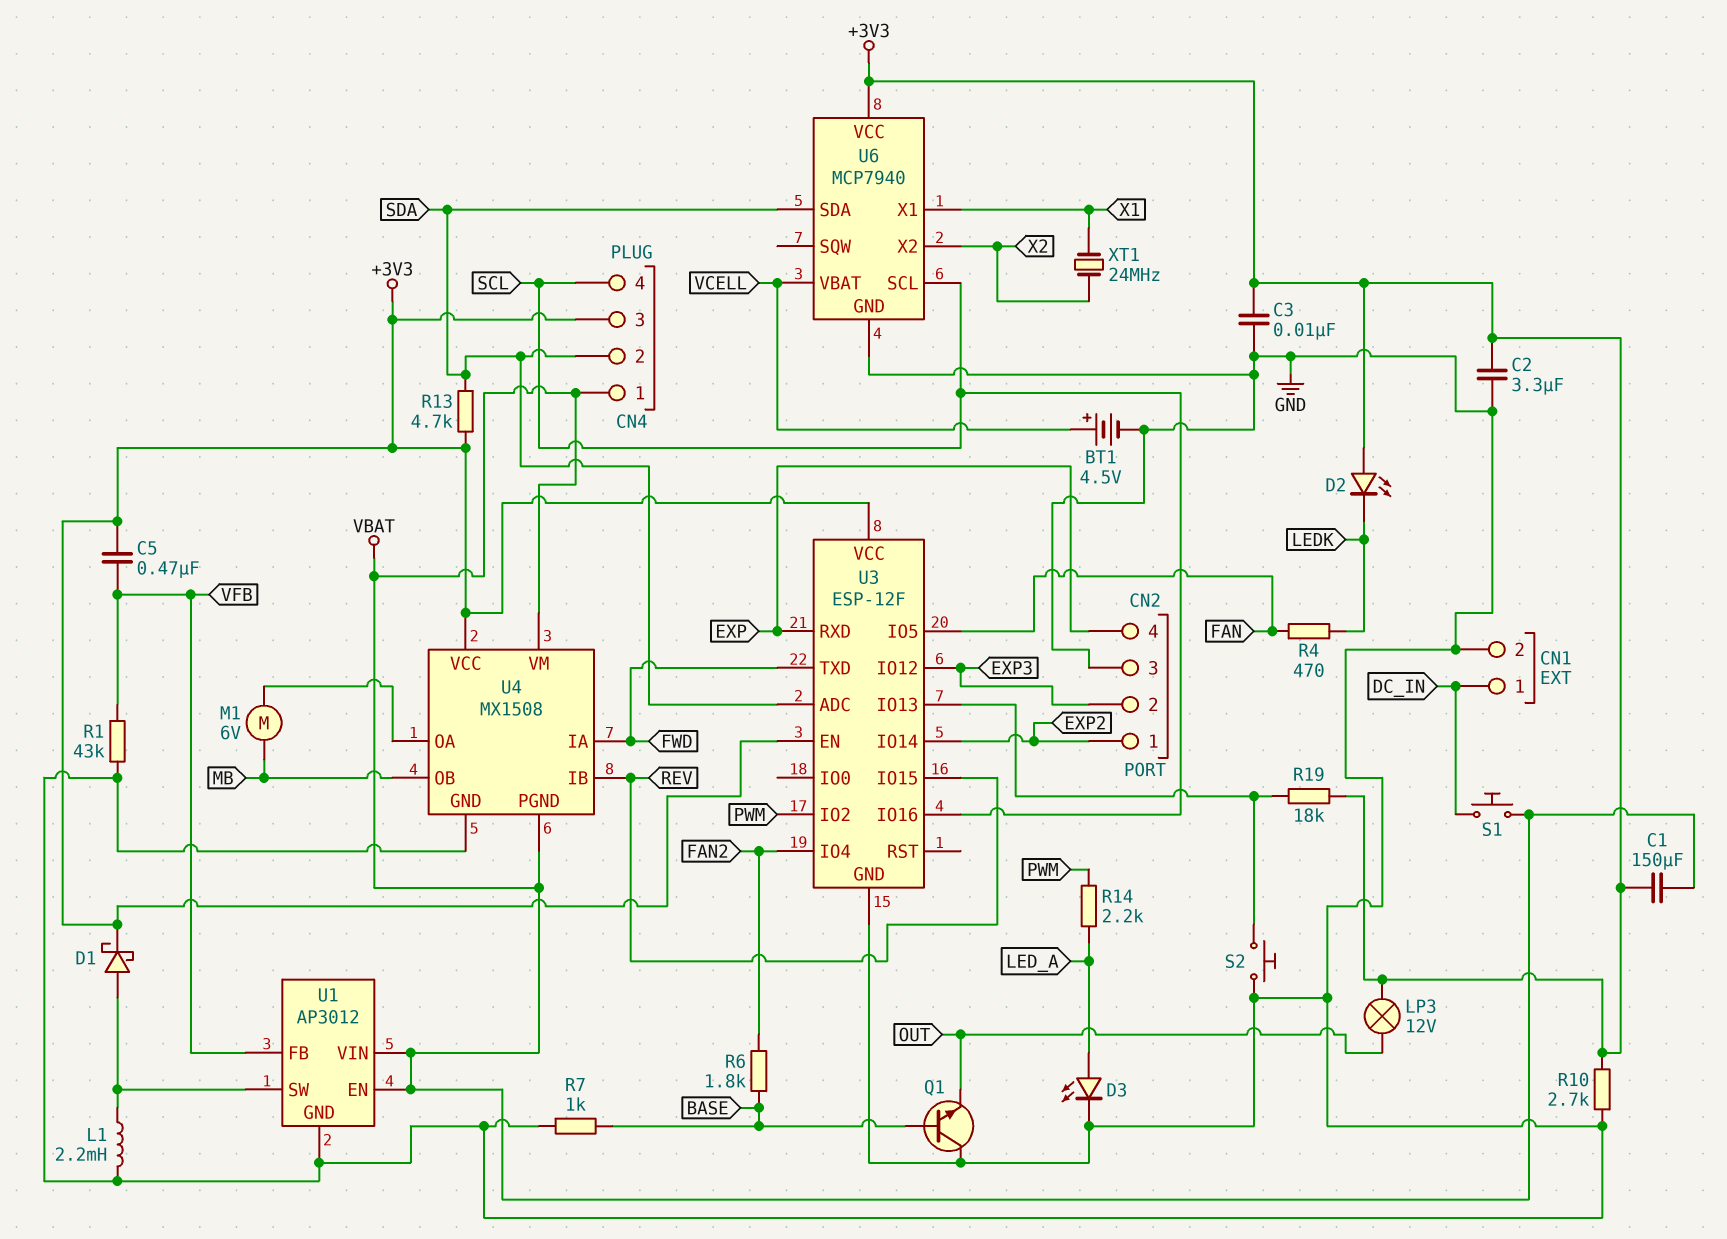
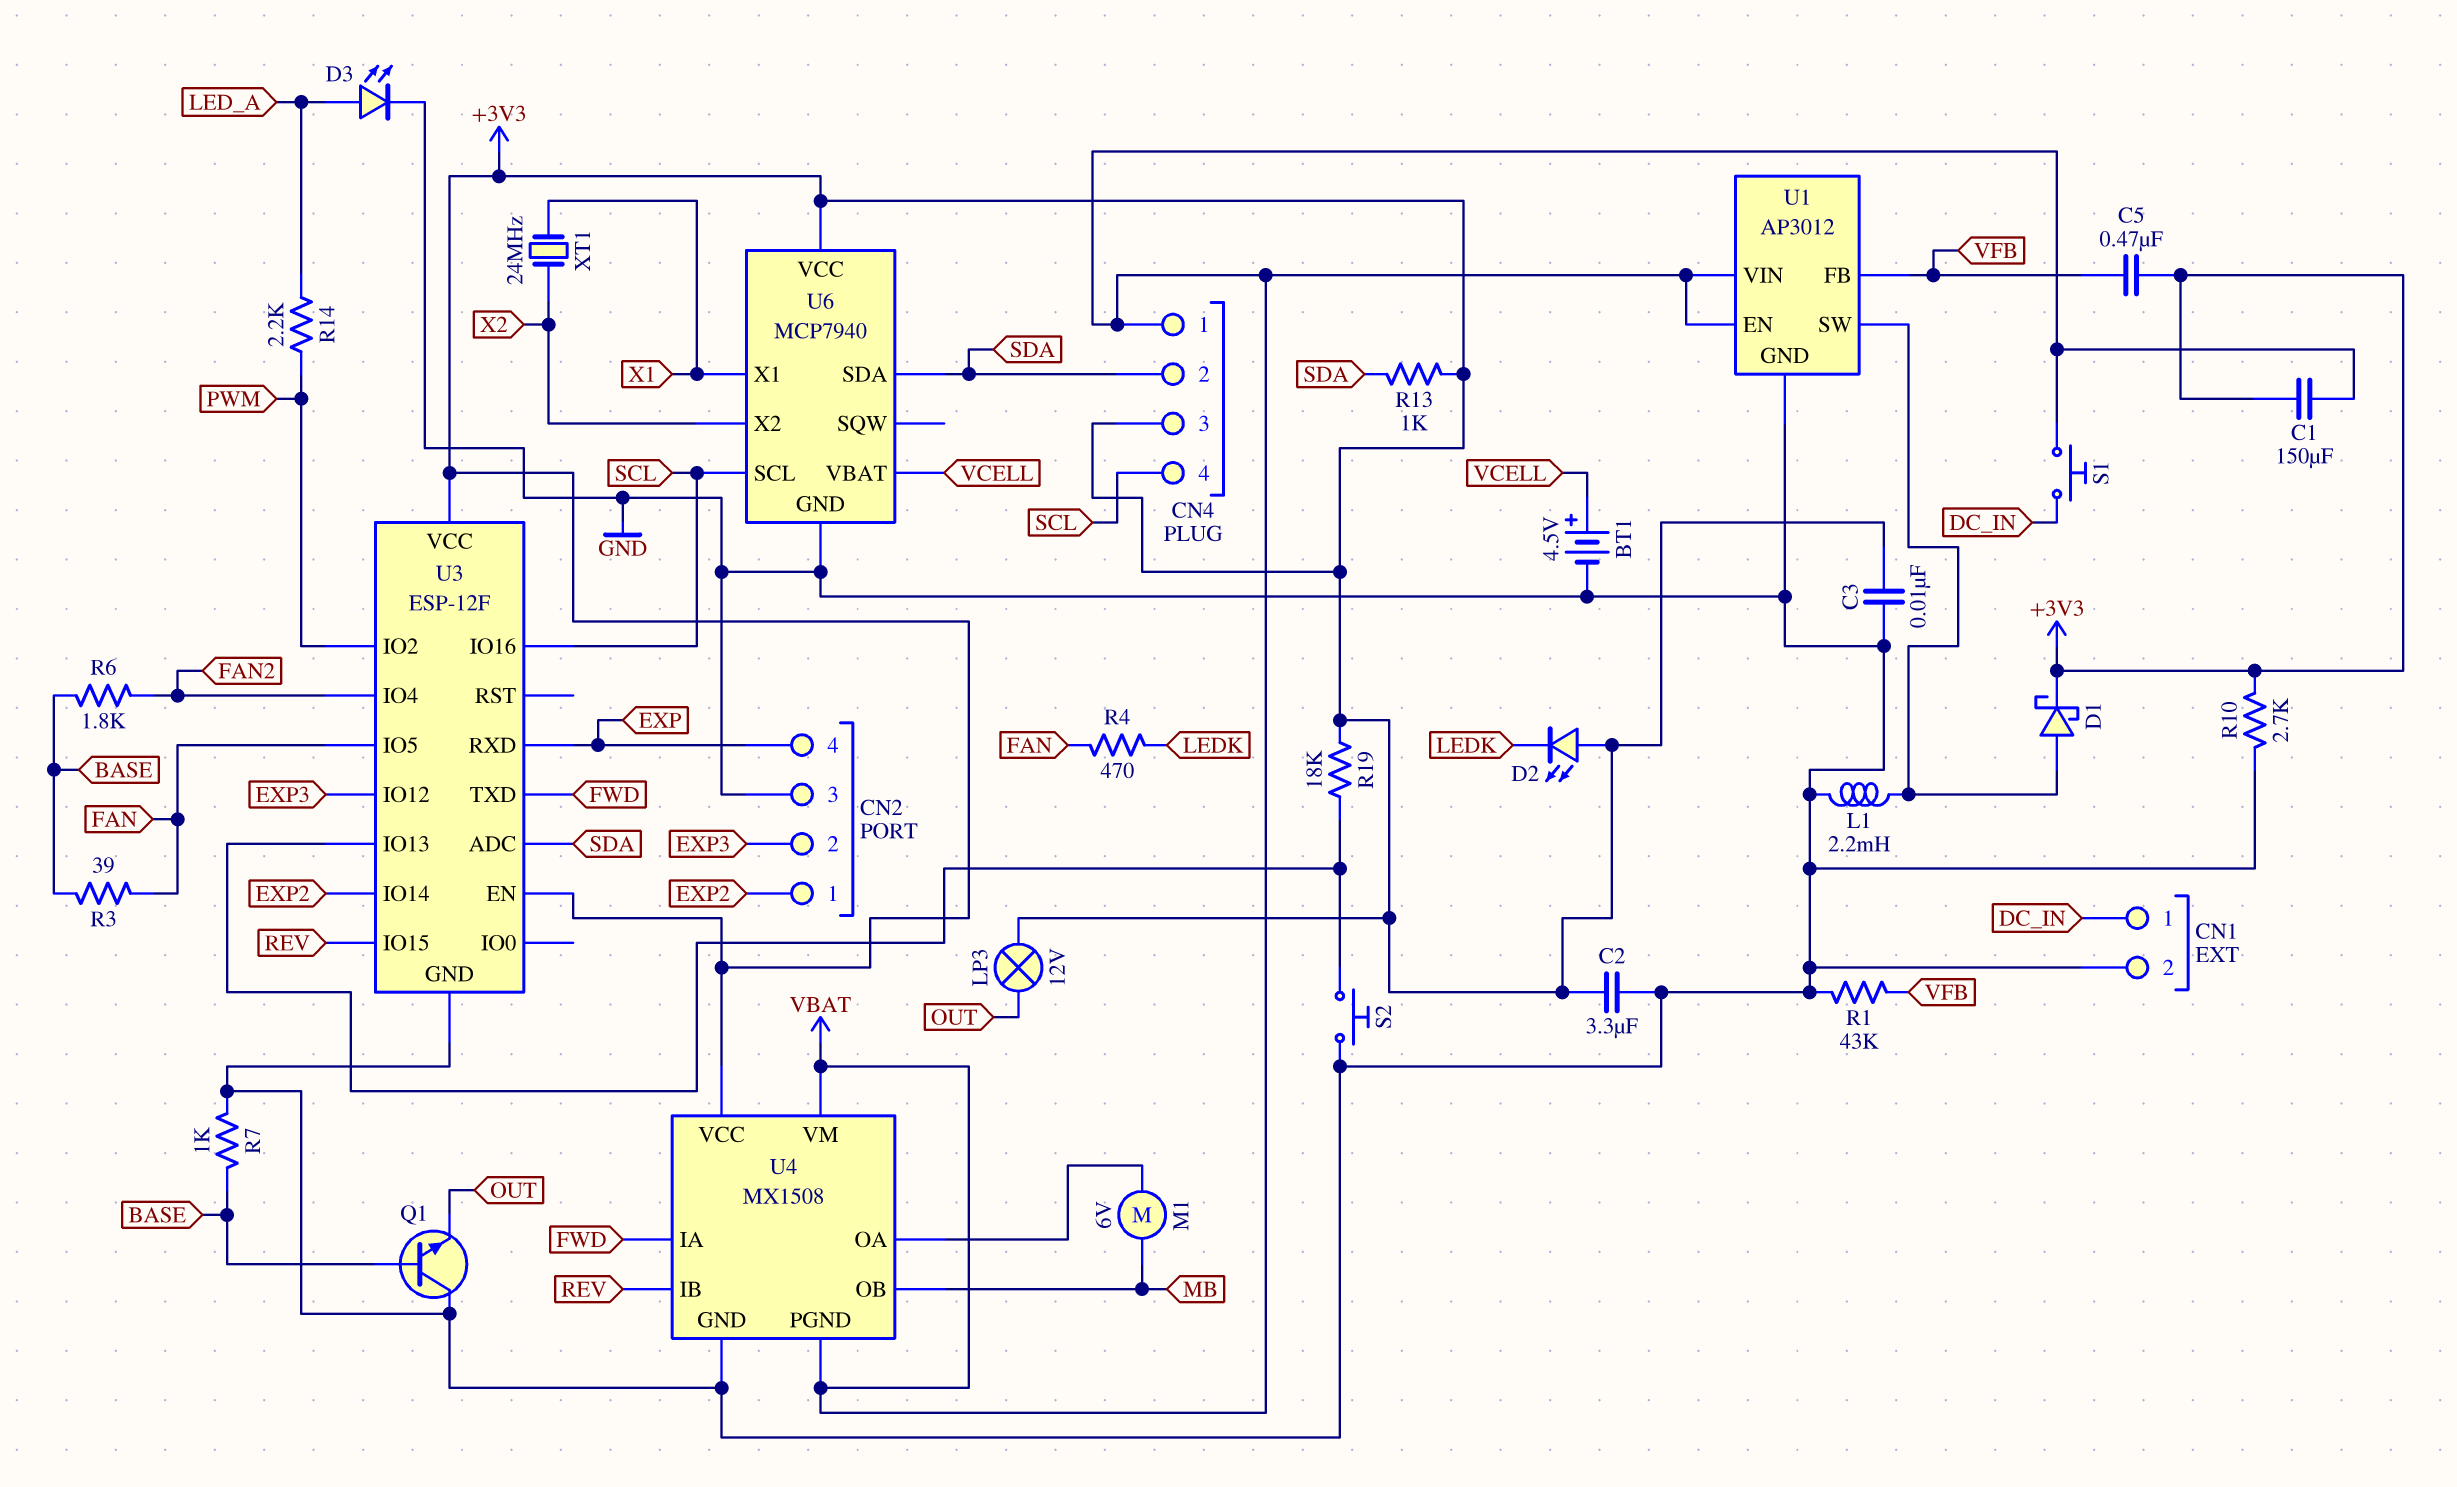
R3: none -> 39 (BASE, FAN)
R13: 4.7k (+3V3, SDA) -> 1k (+3V3, SDA)

